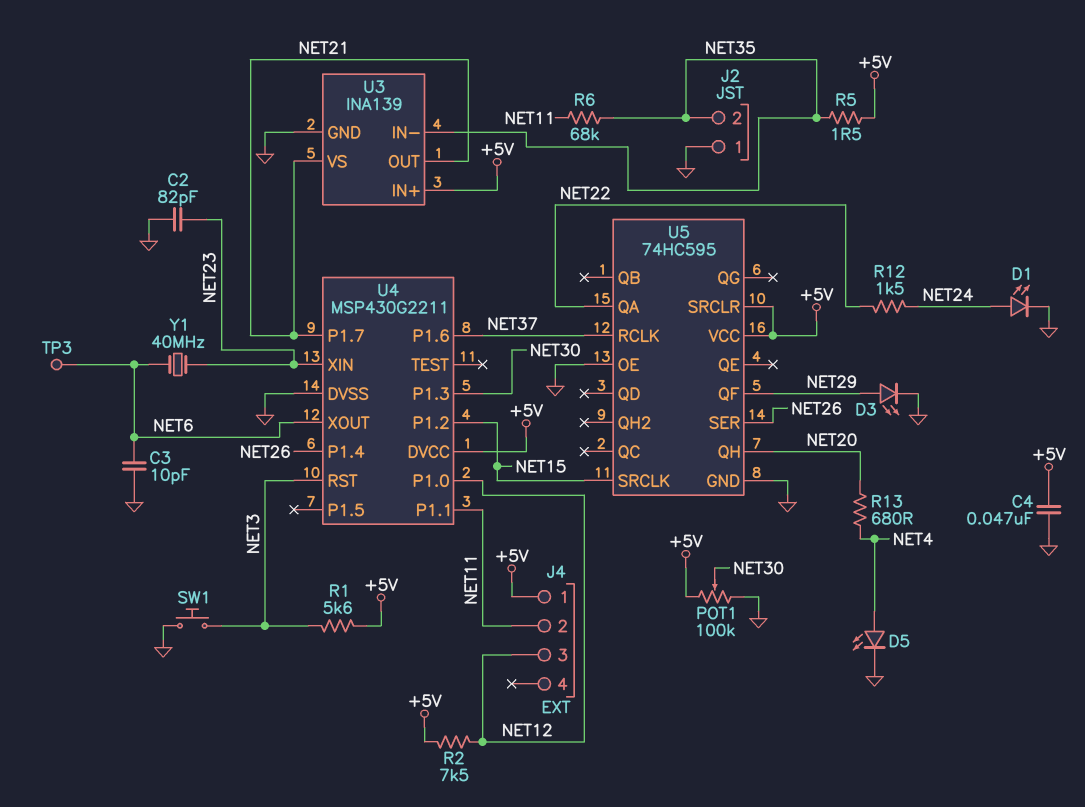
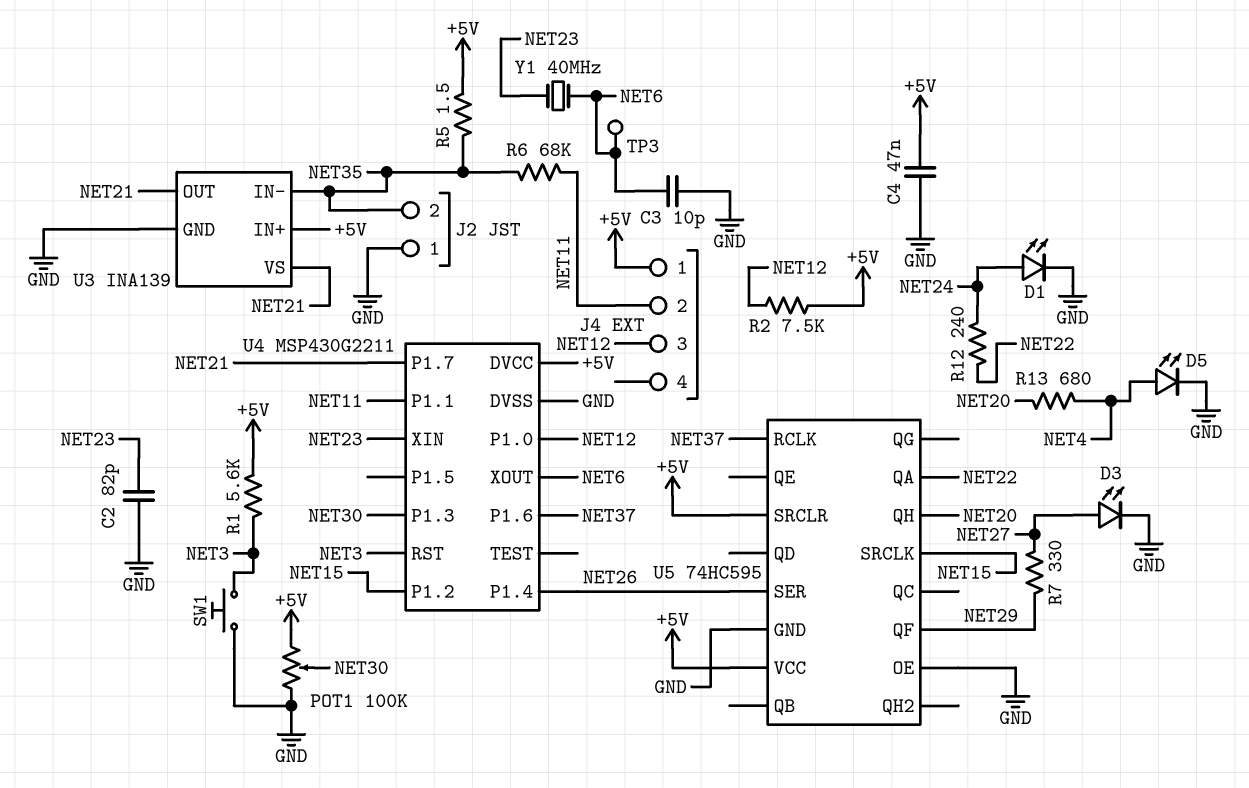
D3: LED (A NET29, K GND) -> LED (A NET27, K GND)
R7: none -> 330 (NET27, NET29)
R12: 1.5k (NET22, NET24) -> 240 (NET22, NET24)

